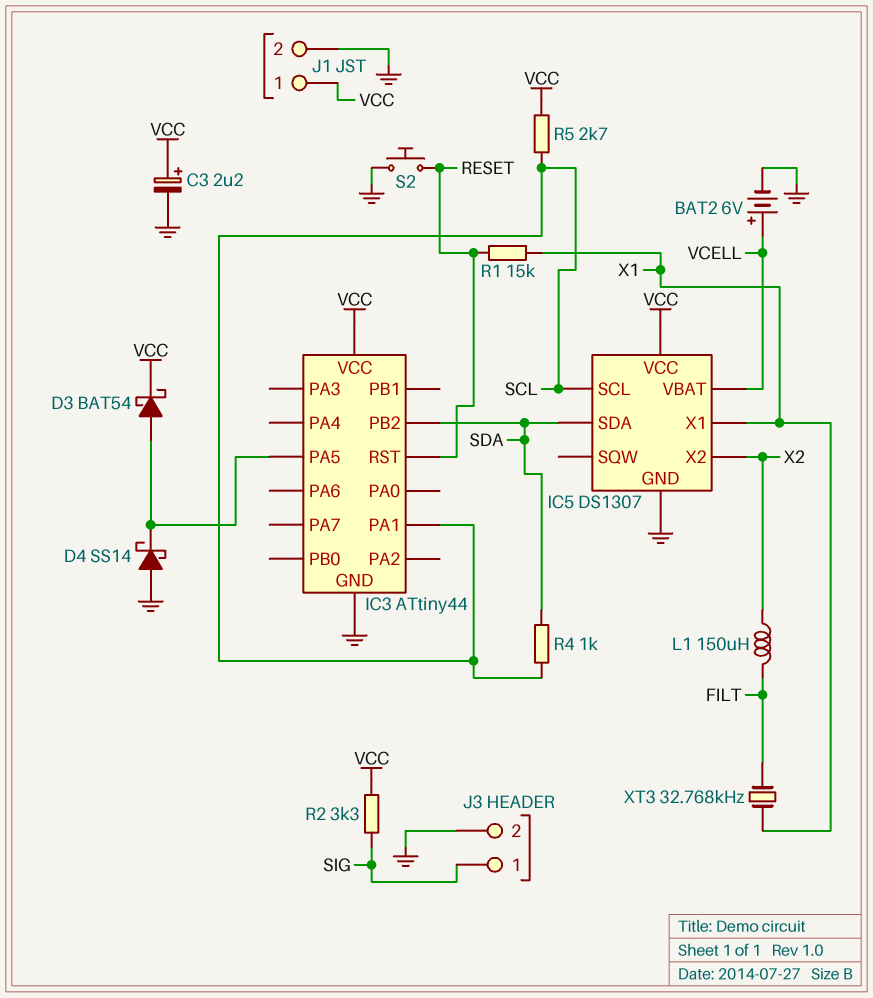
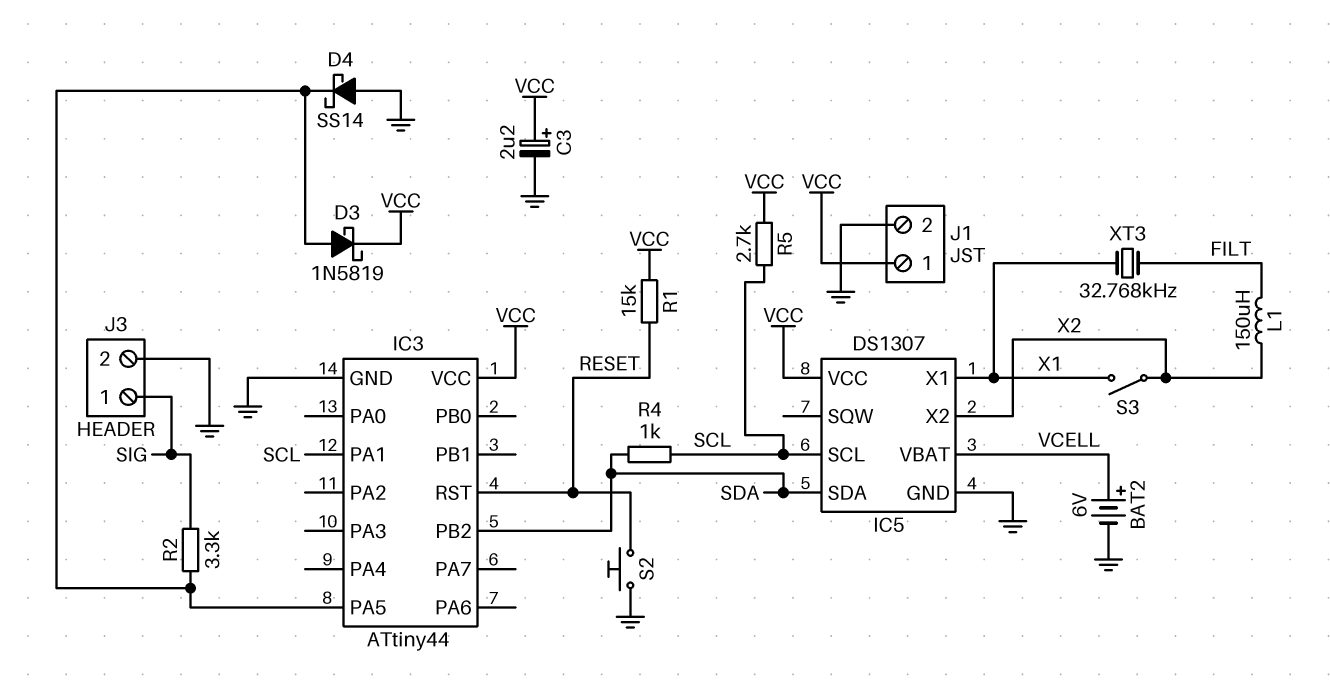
D3: schottky BAT54 (A IC3/PA5, K VCC) -> schottky 1N5819 (A IC3/PA5, K VCC)
R1: 15k (RESET, X1) -> 15k (RESET, VCC)
R2: 3.3k (SIG, VCC) -> 3.3k (IC3/PA5, SIG)
S3: none -> switch (X1, X2)

